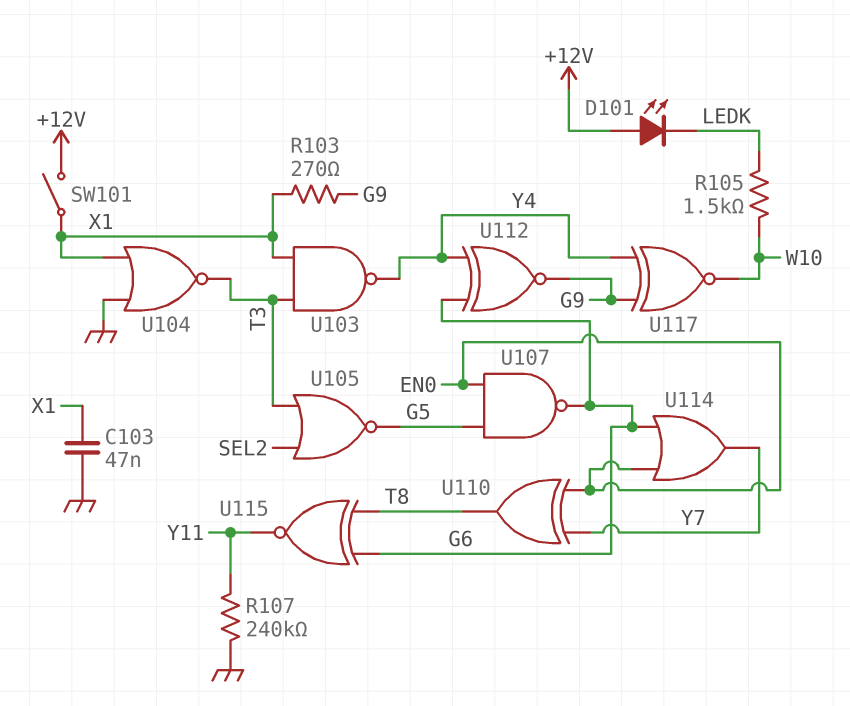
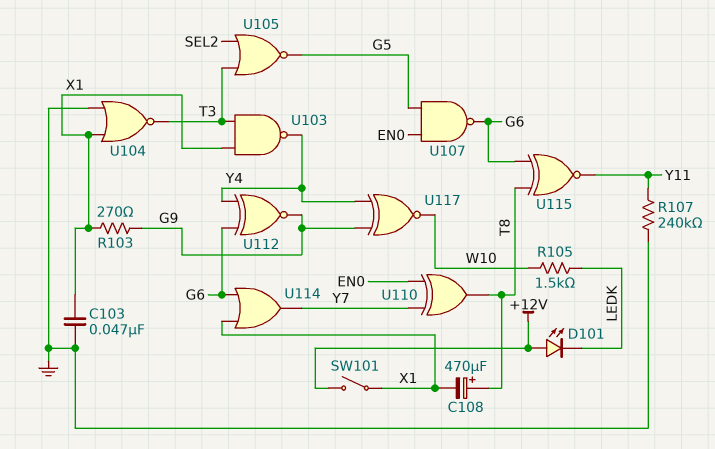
C108: none -> 470uF (plus T8, minus X1)
U114: OR (in EN0, in G6, out Y7) -> OR (in G6, in X1, out Y7)

